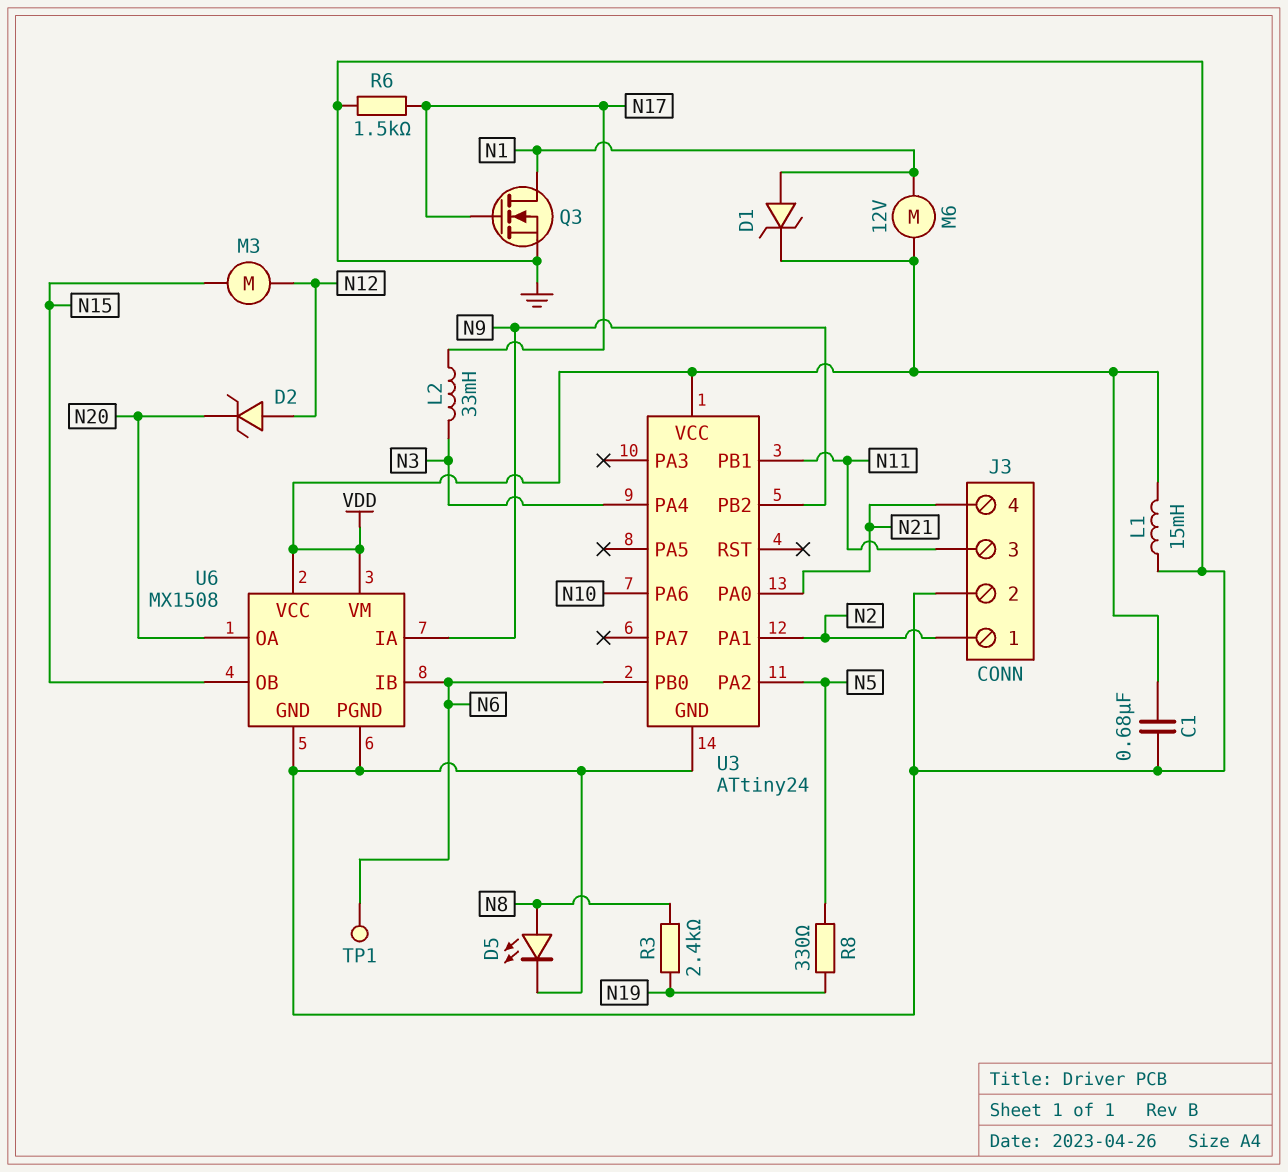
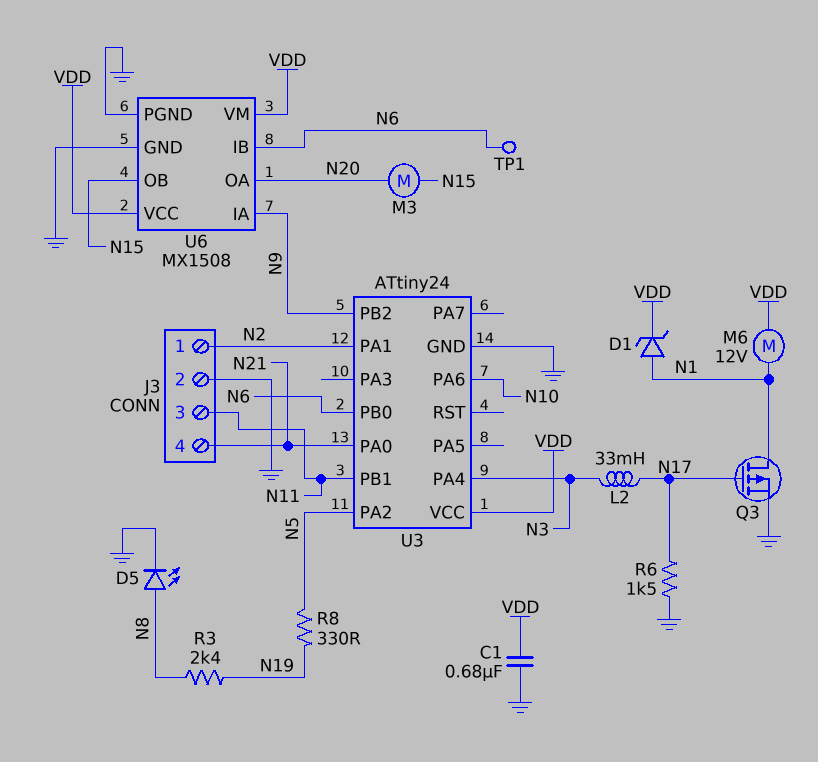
D2: zener (A N12, K N20) -> none
L1: 15mH (GND, VDD) -> none
M3: motor (N12, N15) -> motor (N15, N20)
Q3: NMOS (G N17, D N1, S GND) -> PMOS (G N17, D N1, S GND)

